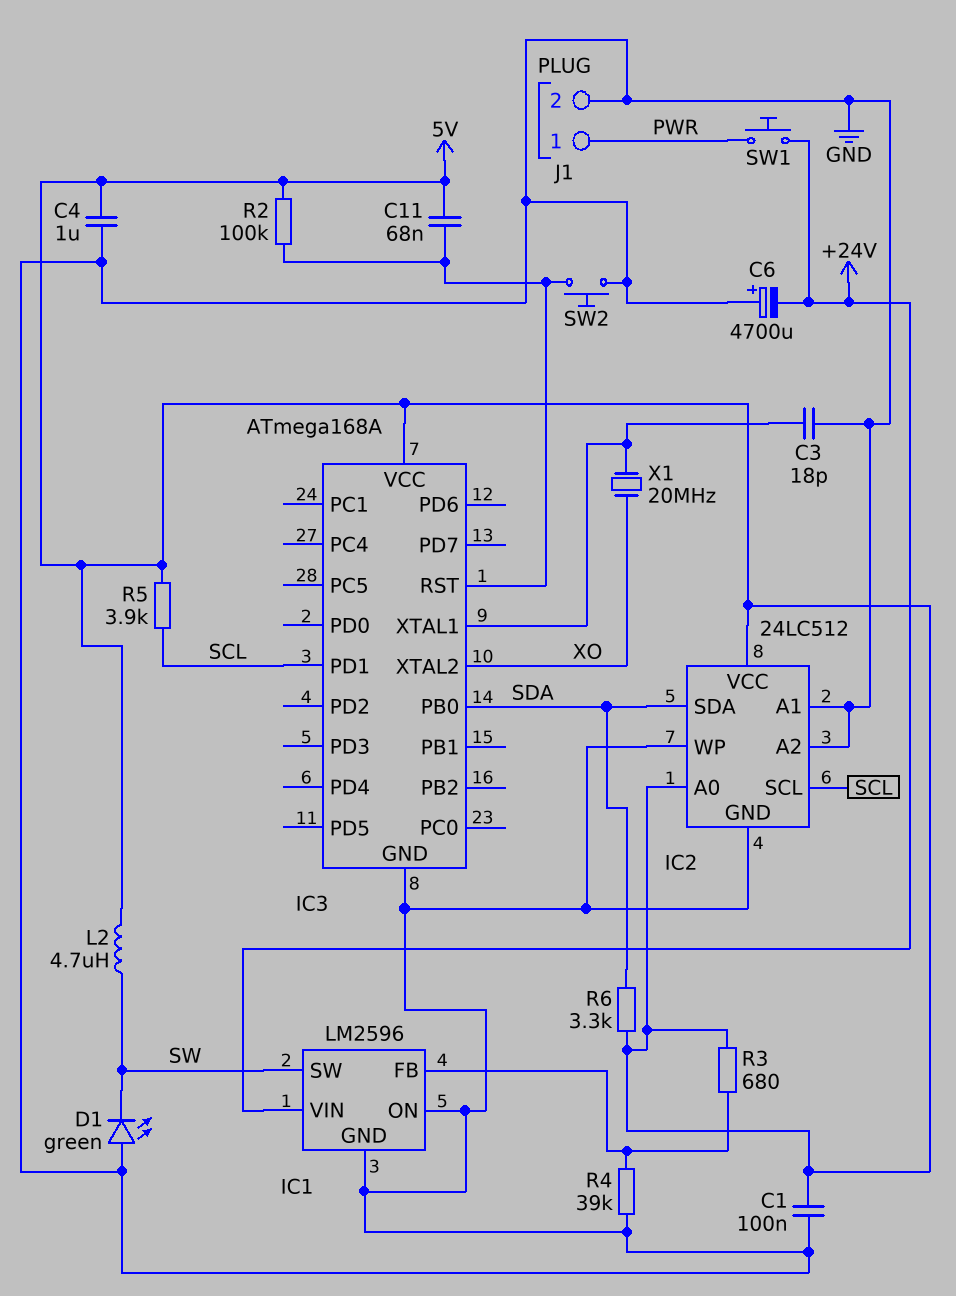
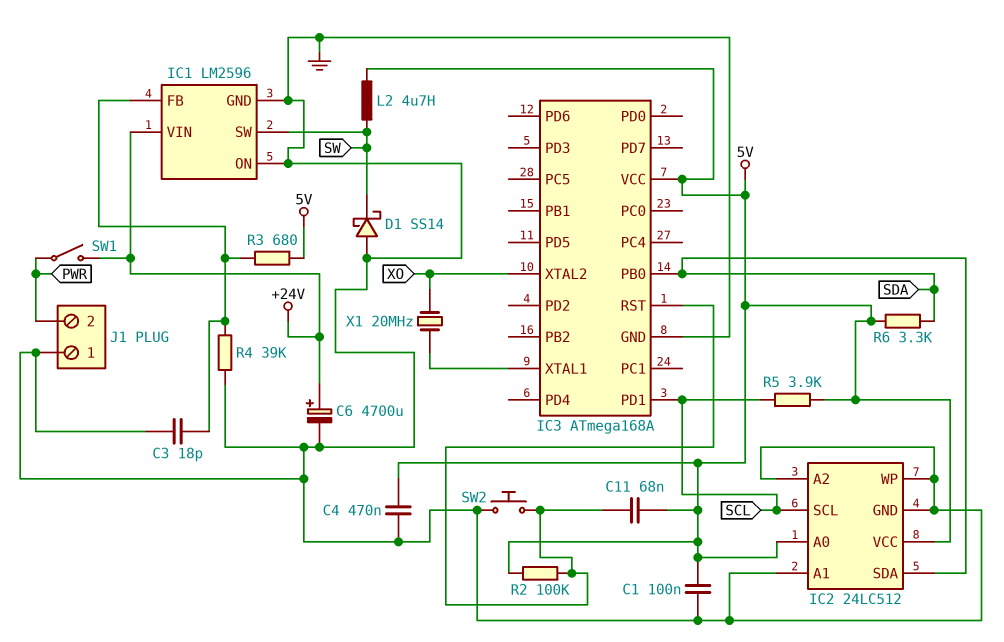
C3: 18pF (GND, IC3/XTAL1) -> 18pF (GND, IC1/FB)
C4: 1uF (5V, GND) -> 470nF (5V, GND)
C6: 4700uF (plus GND, minus +24V) -> 4700uF (plus +24V, minus GND)
D1: LED green (A GND, K SW) -> schottky SS14 (A GND, K SW)
J1 pin 1: PWR -> GND
J1 pin 2: GND -> PWR
SW1: button (+24V, PWR) -> switch (+24V, PWR)

